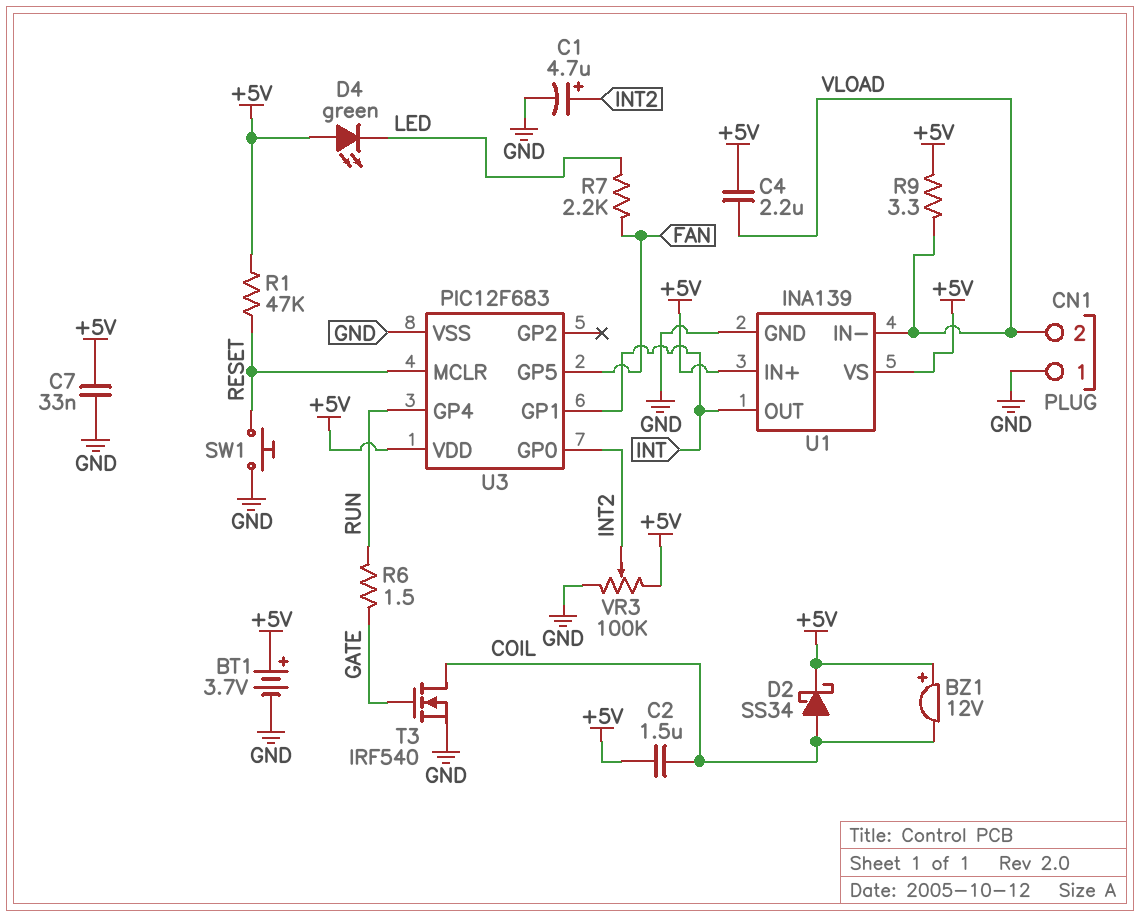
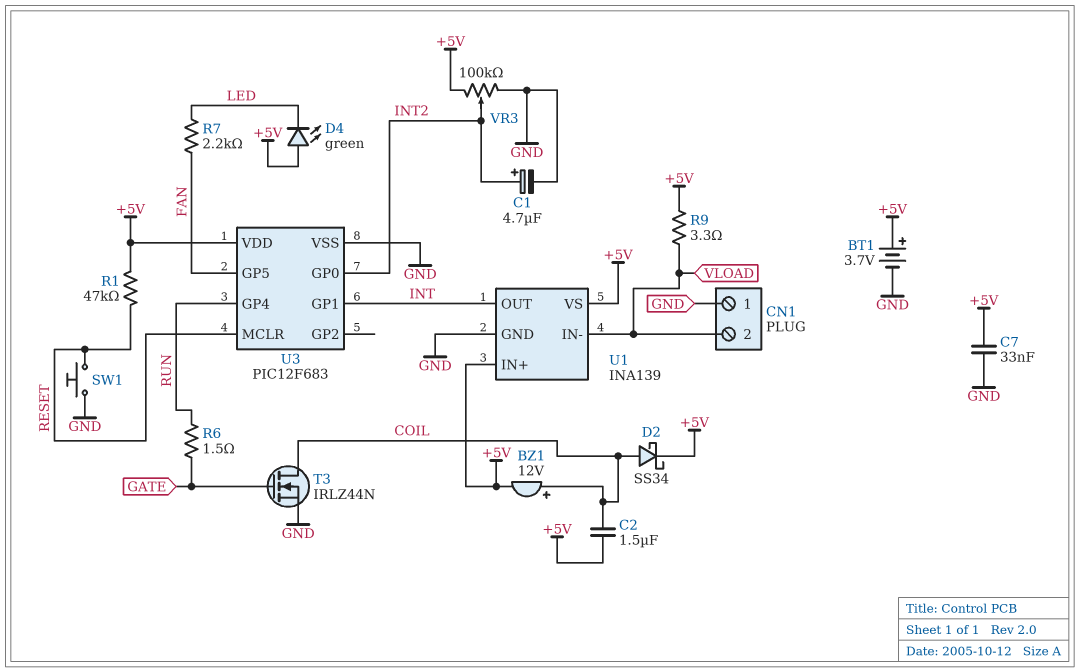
BZ1: buzzer 12V (plus +5V, minus COIL) -> buzzer 12V (plus COIL, minus +5V)
C4: 2.2uF (+5V, VLOAD) -> none
T3: NMOS IRF540 (G GATE, D COIL, S GND) -> NMOS IRLZ44N (G GATE, D COIL, S GND)

